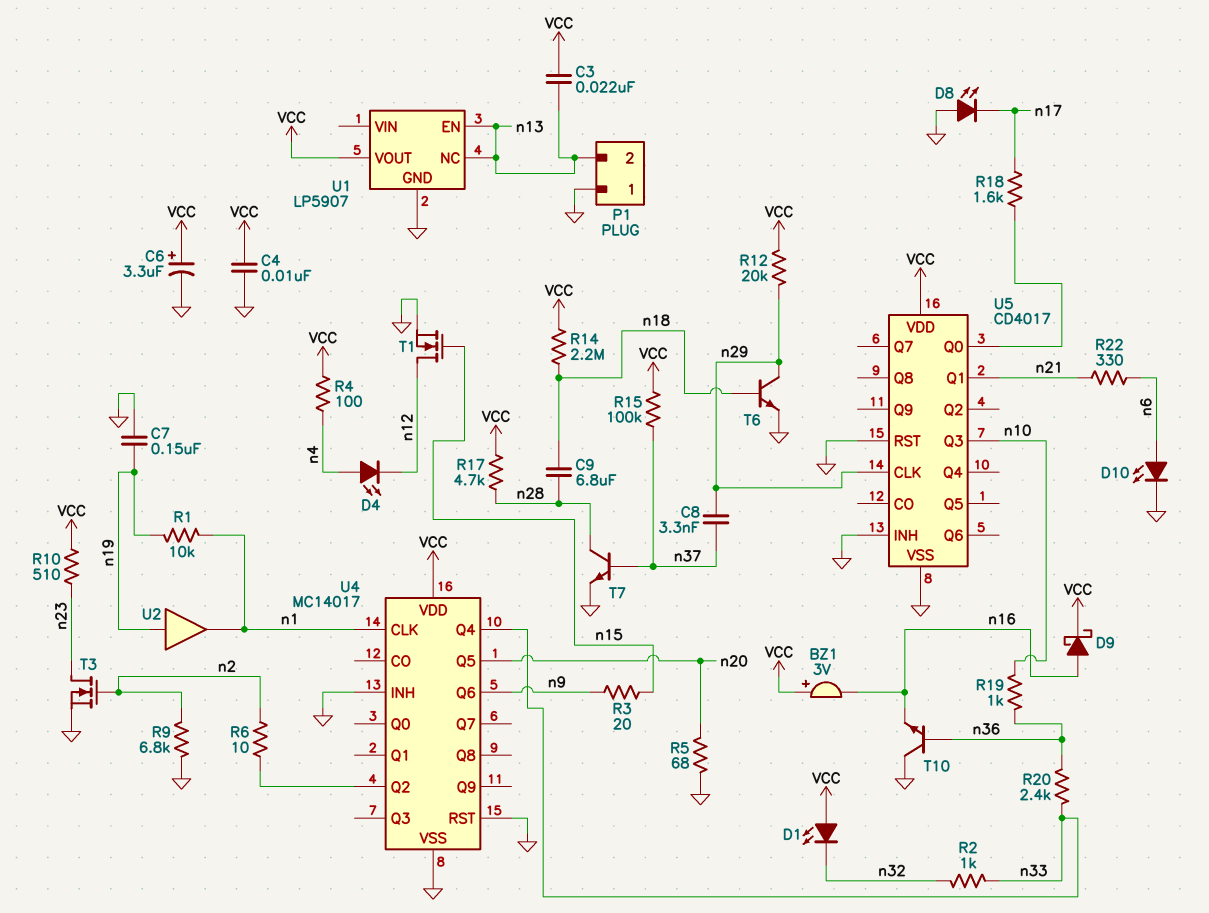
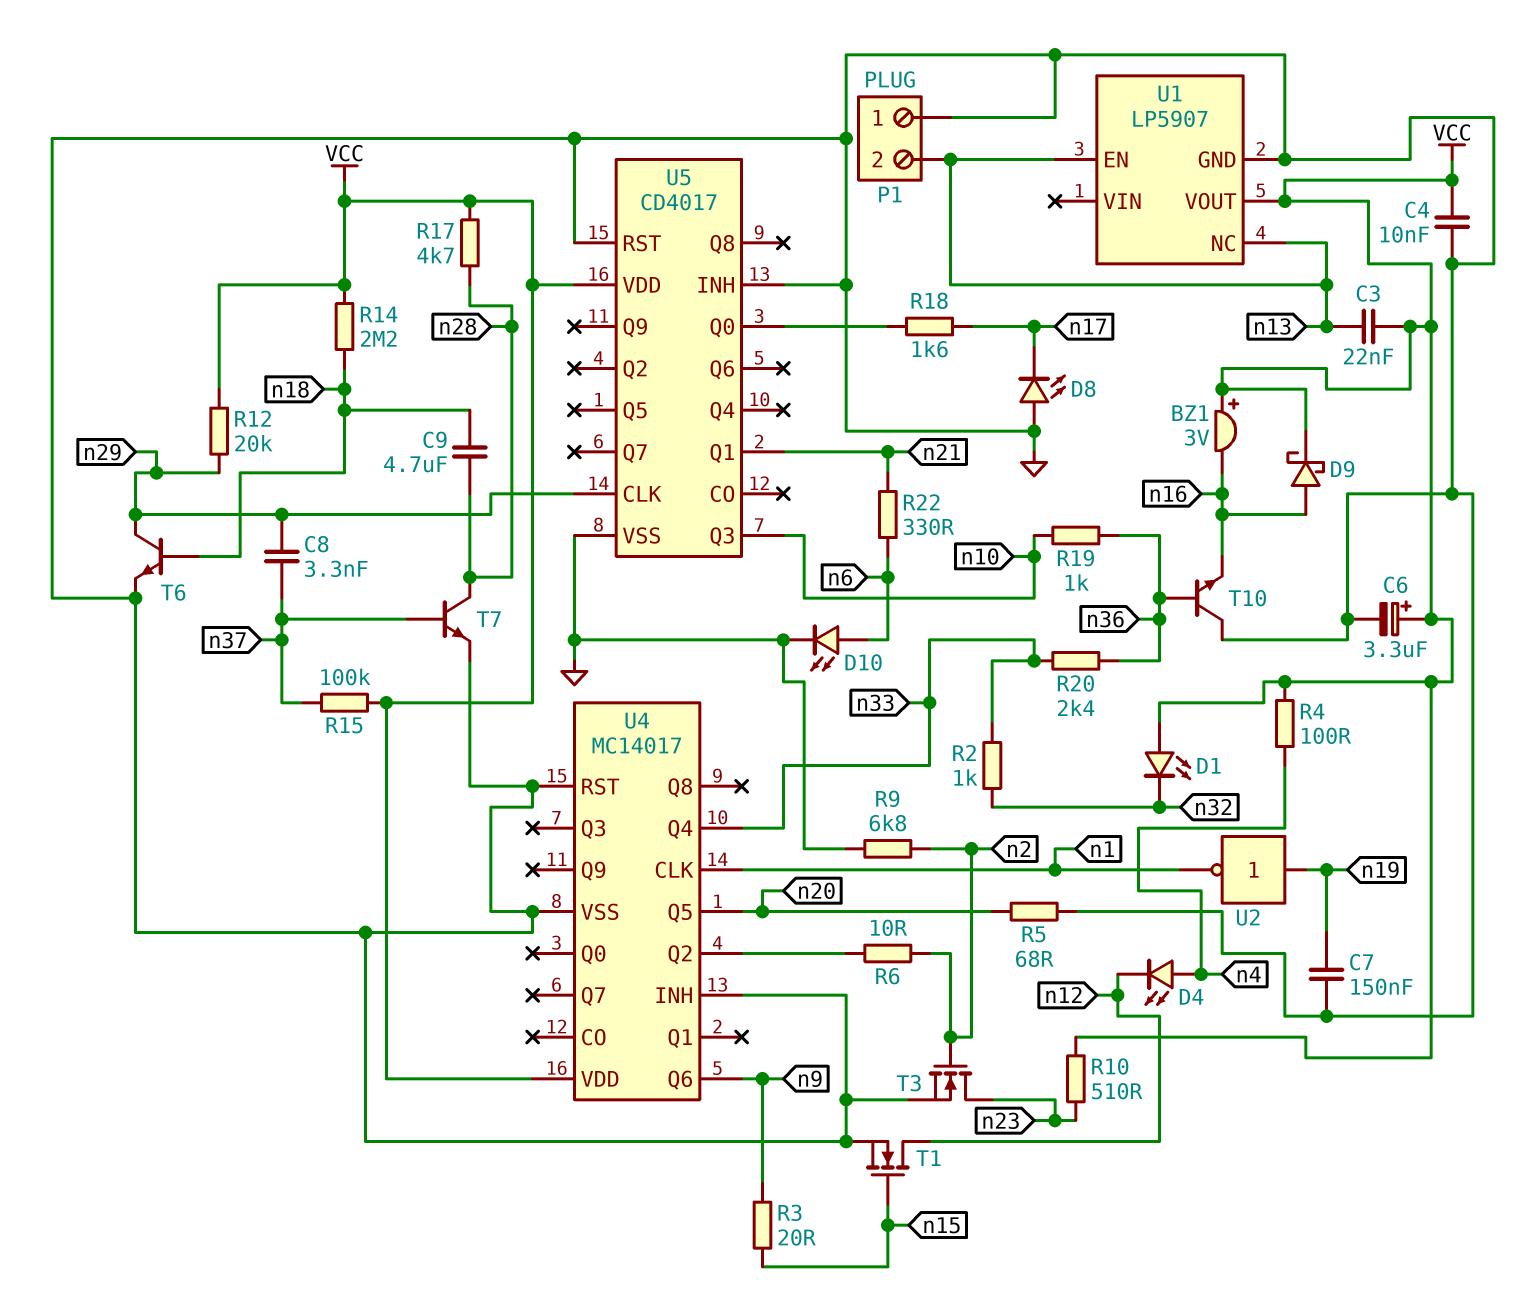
C9: 6.8uF (n18, n28) -> 4.7uF (n18, n28)
R1: 10k (n1, n19) -> none
U2: buffer (in n19, out n1) -> NOT (in n19, out n1)

